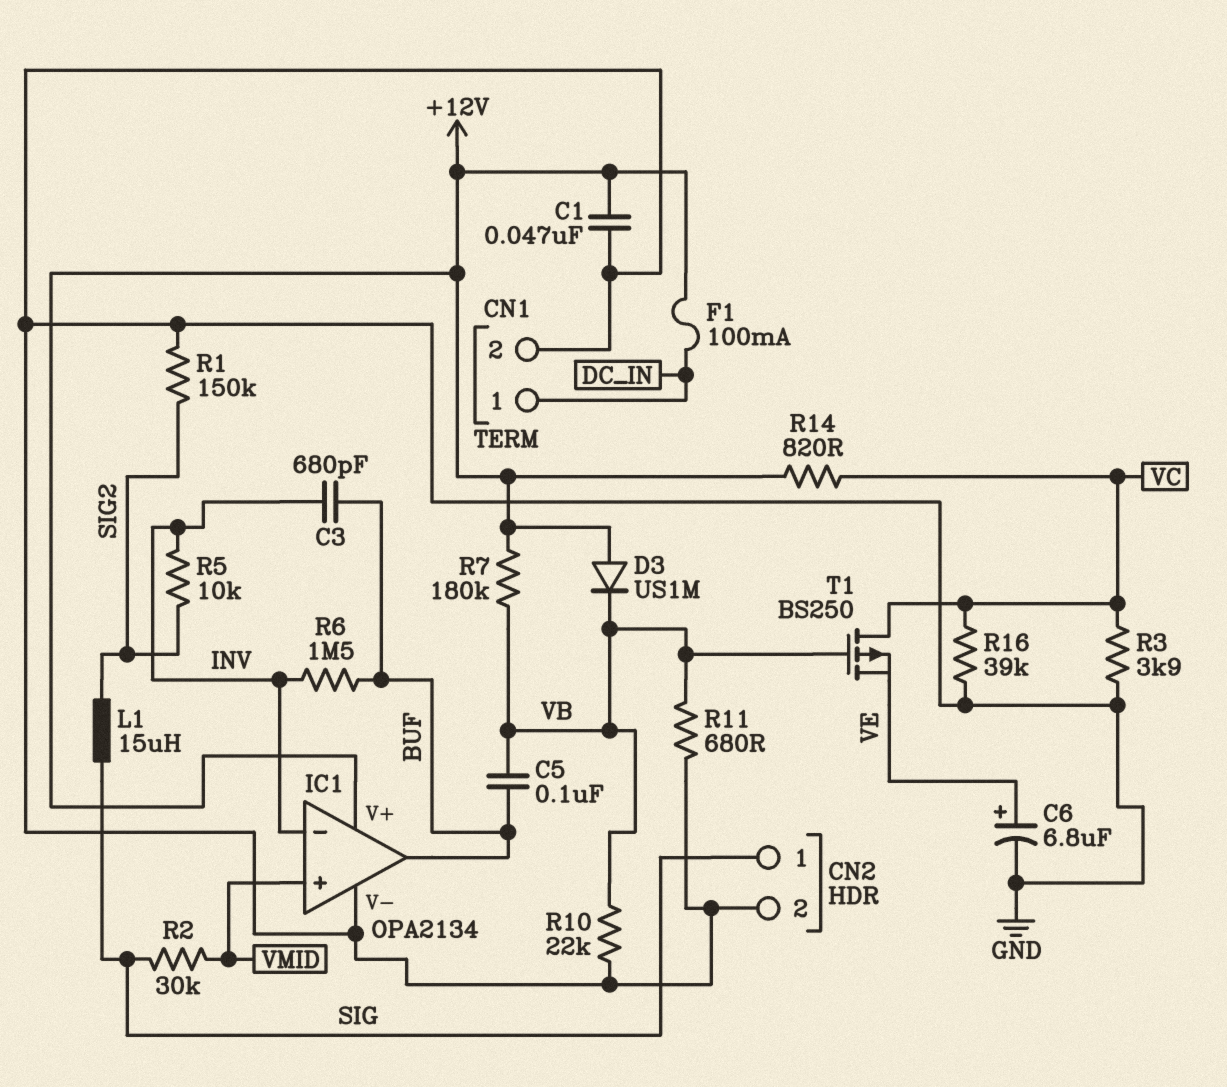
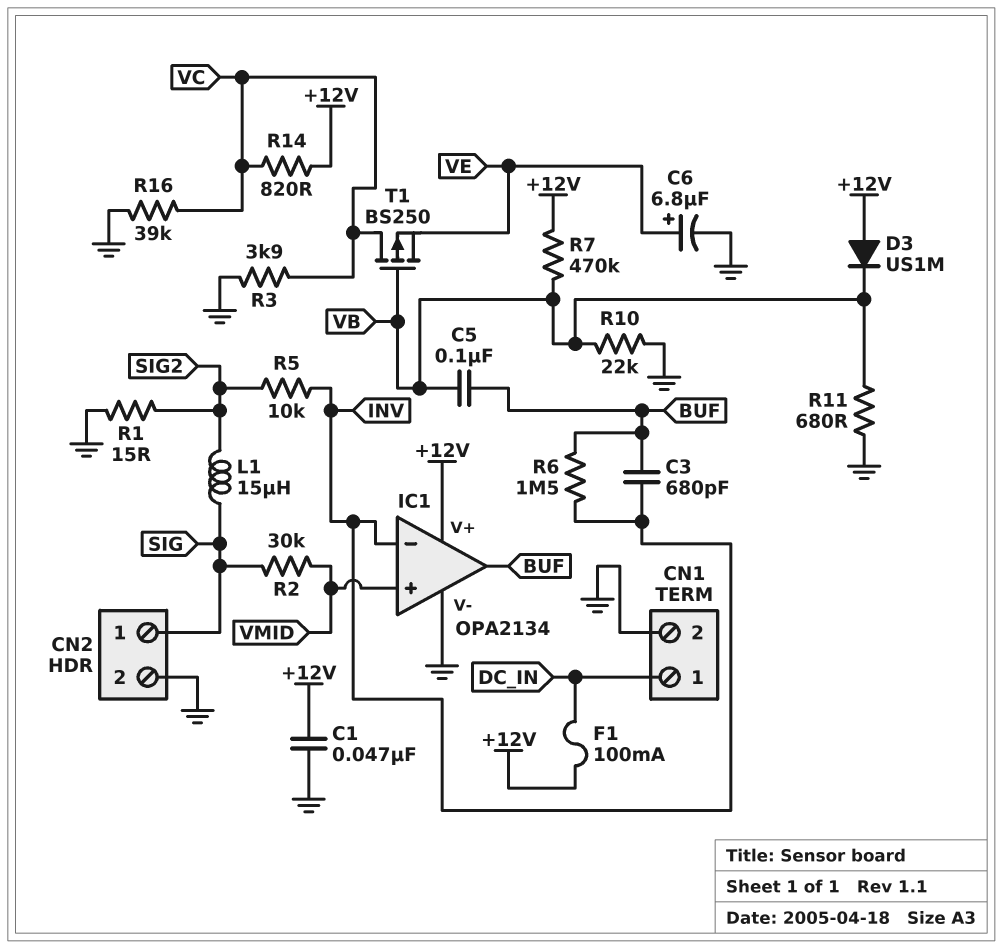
R1: 150k (GND, SIG2) -> 15 (GND, SIG2)
R7: 180k (+12V, VB) -> 470k (+12V, VB)

